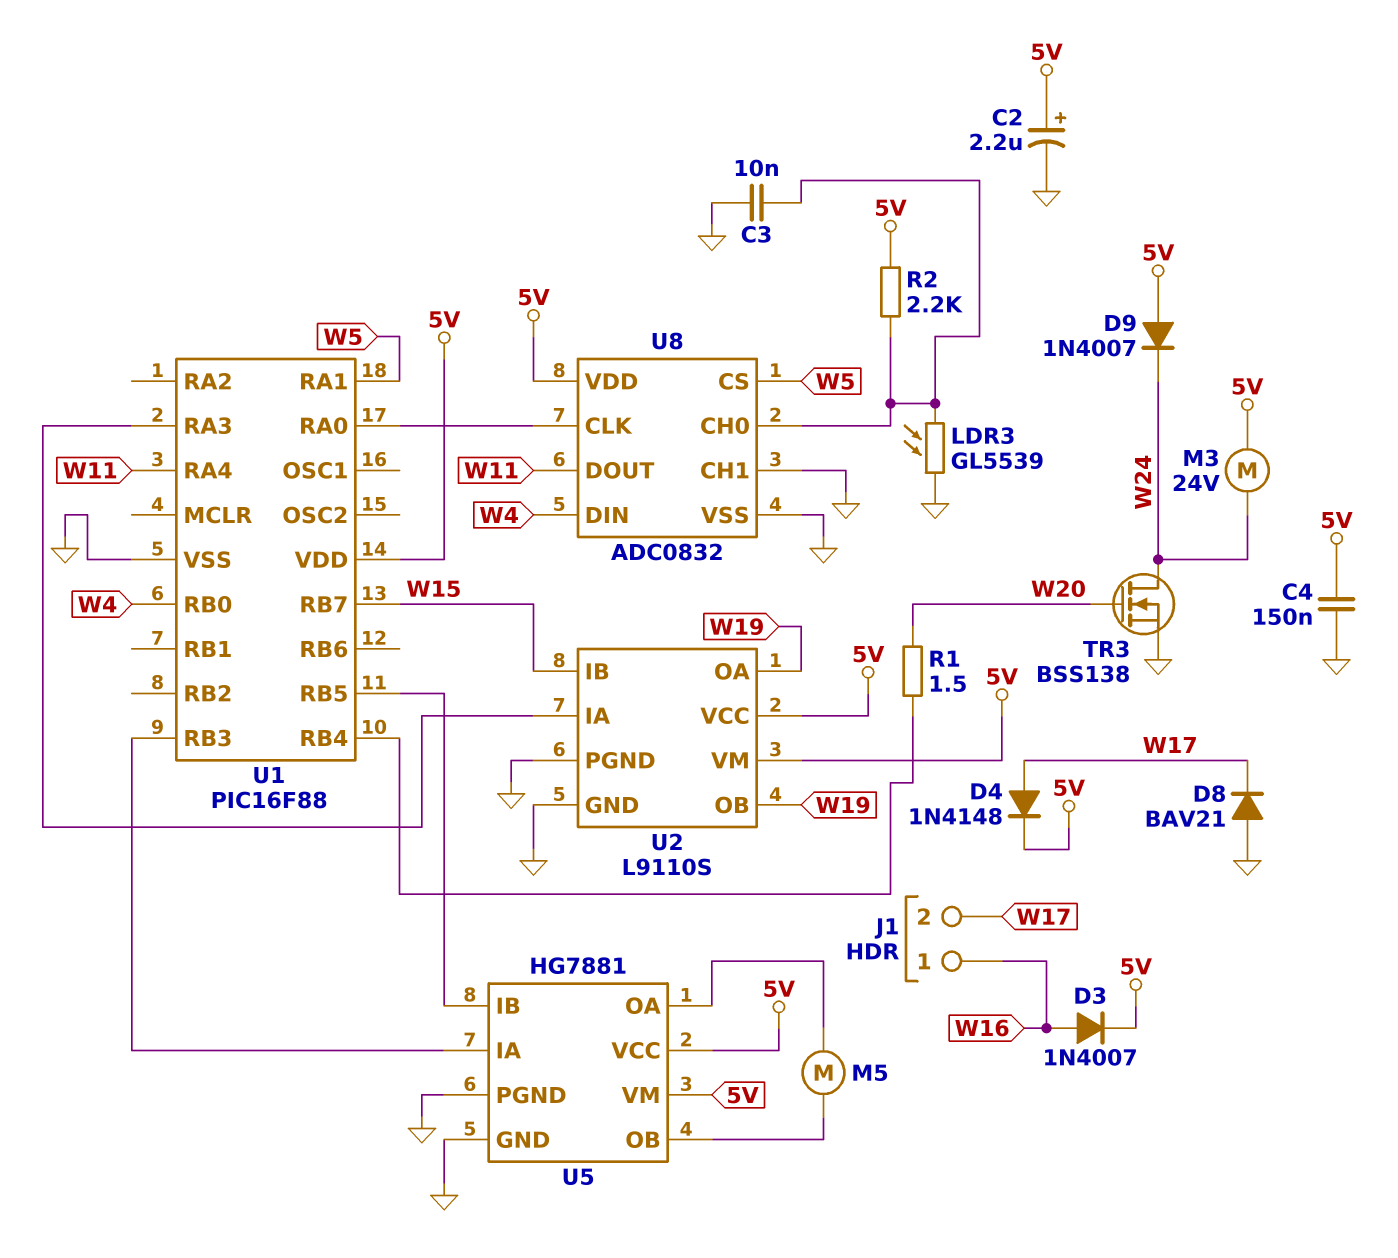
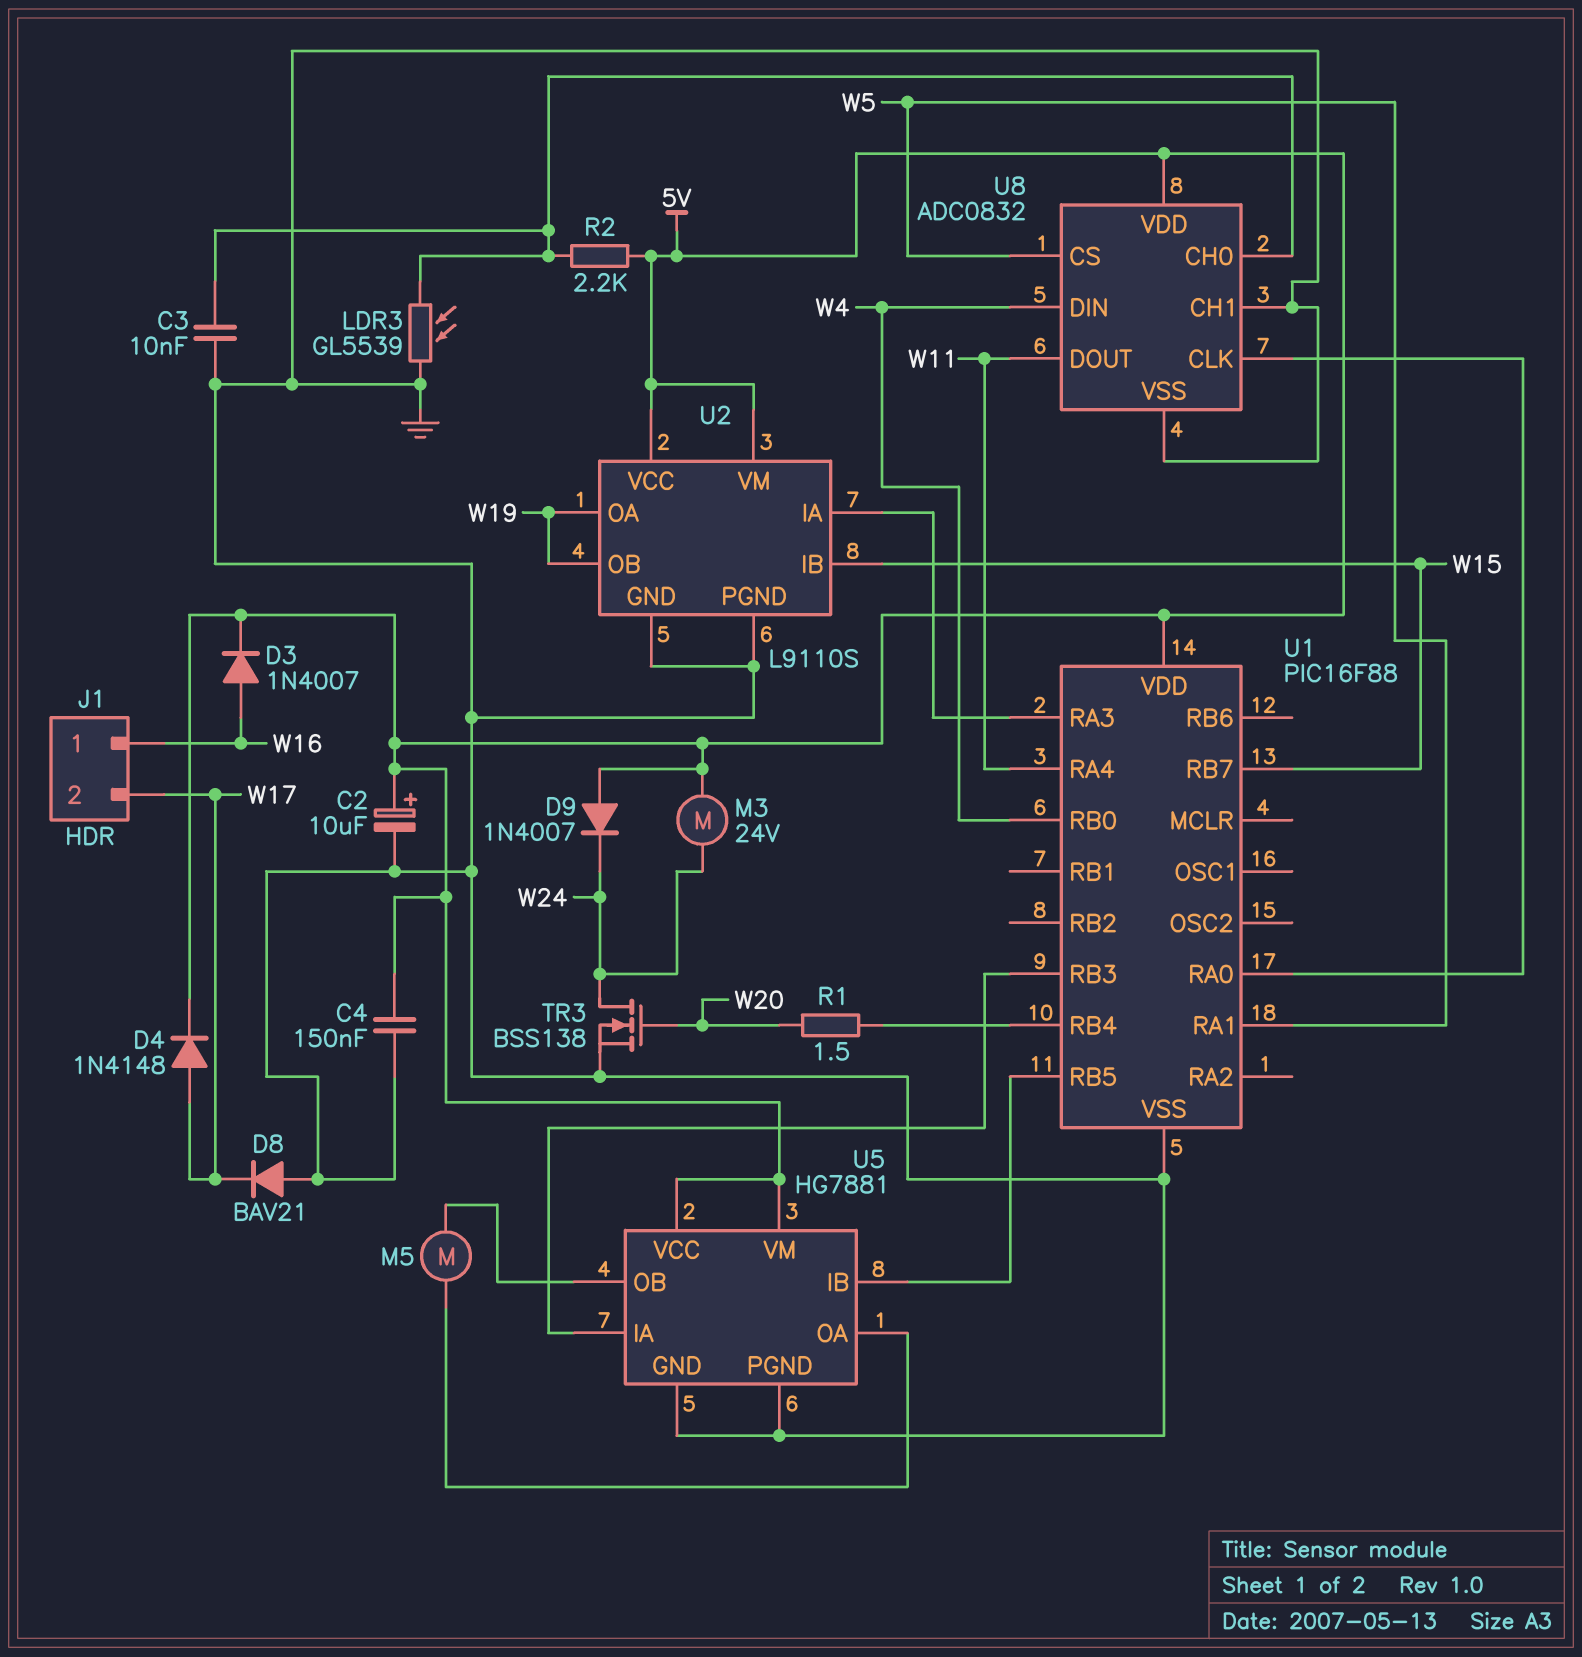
C2: 2.2uF (plus 5V, minus GND) -> 10uF (plus 5V, minus GND)

